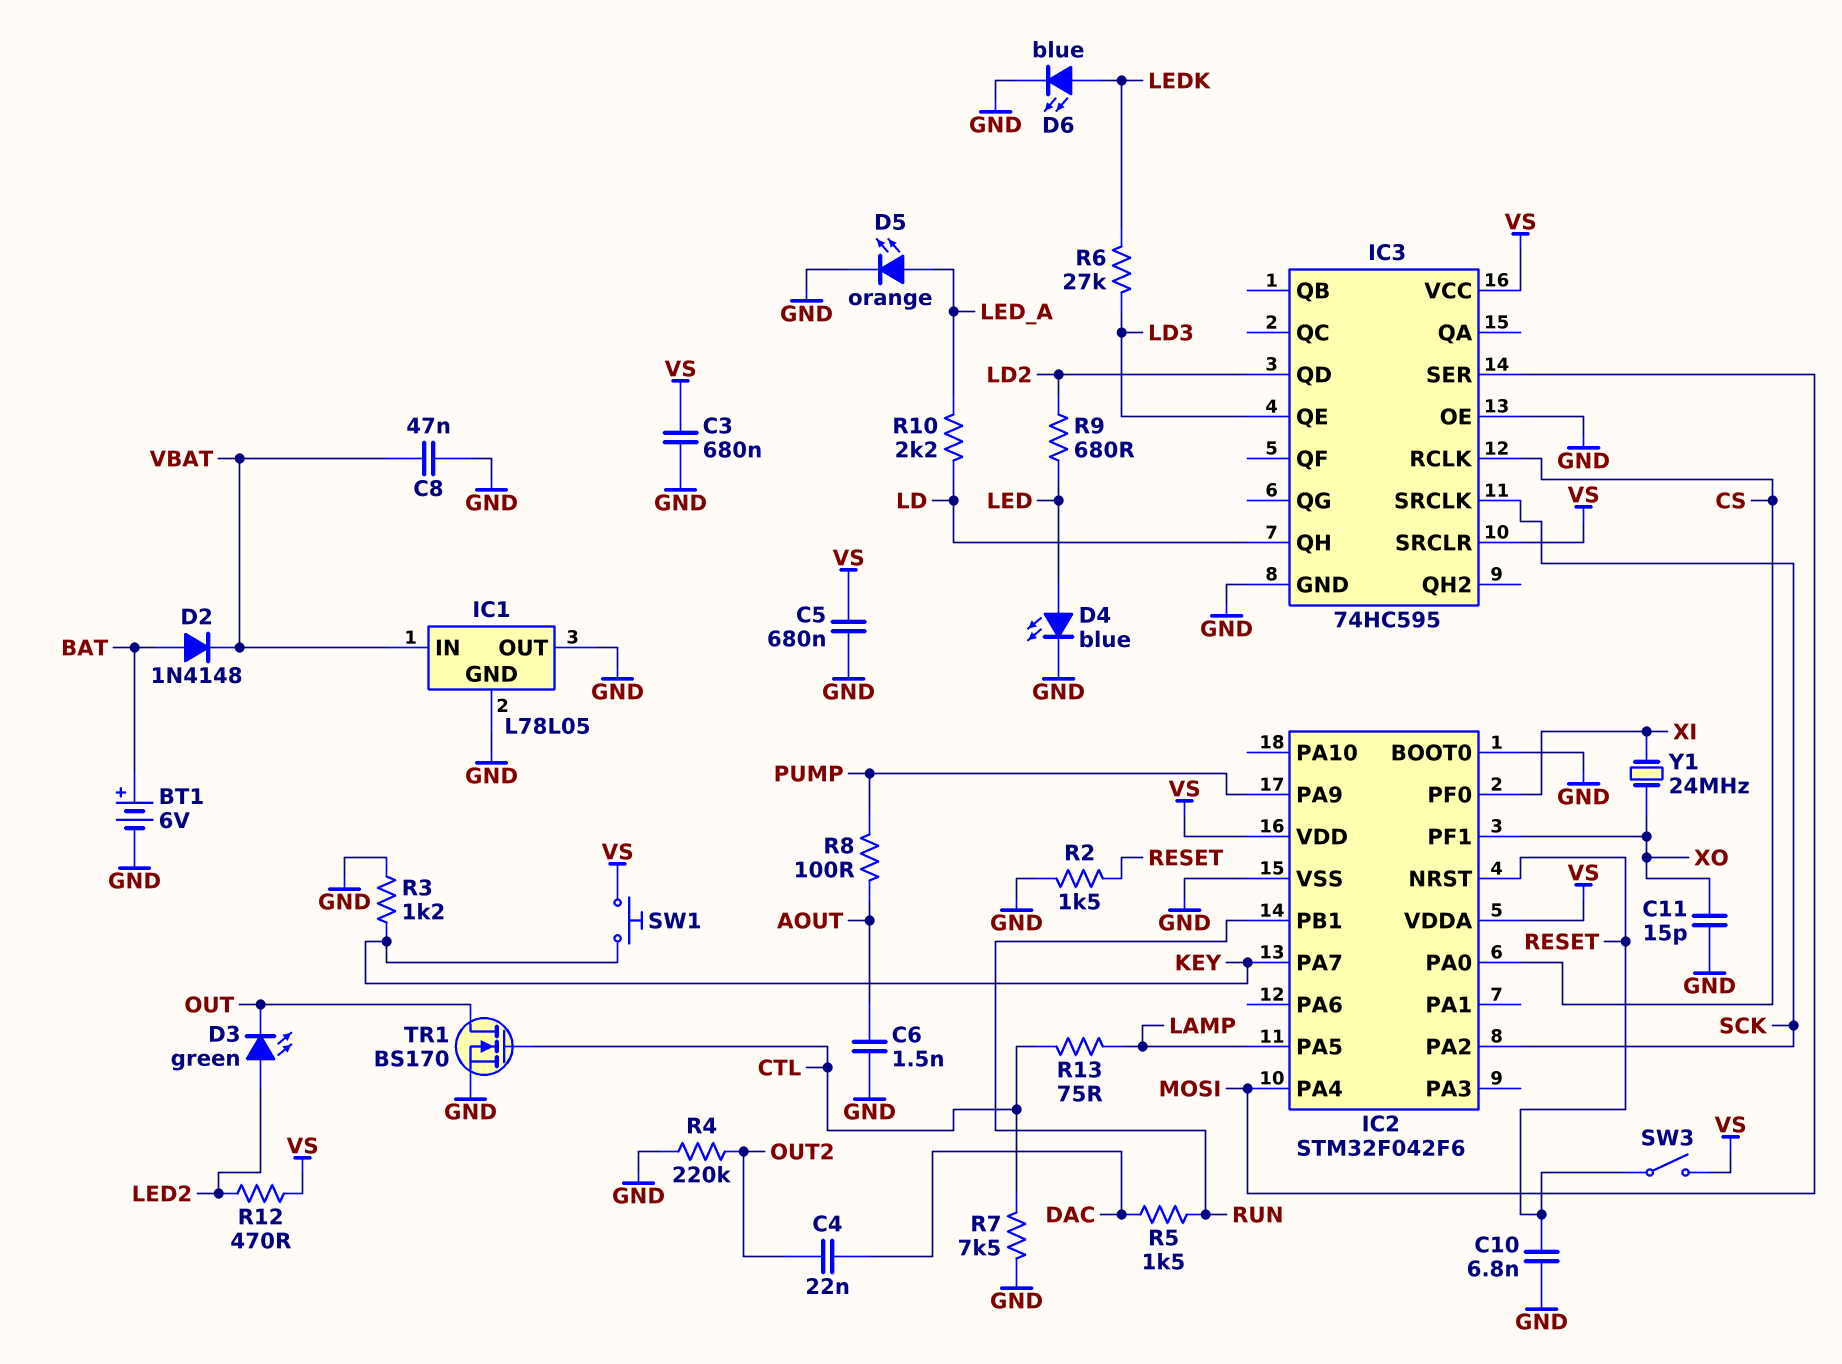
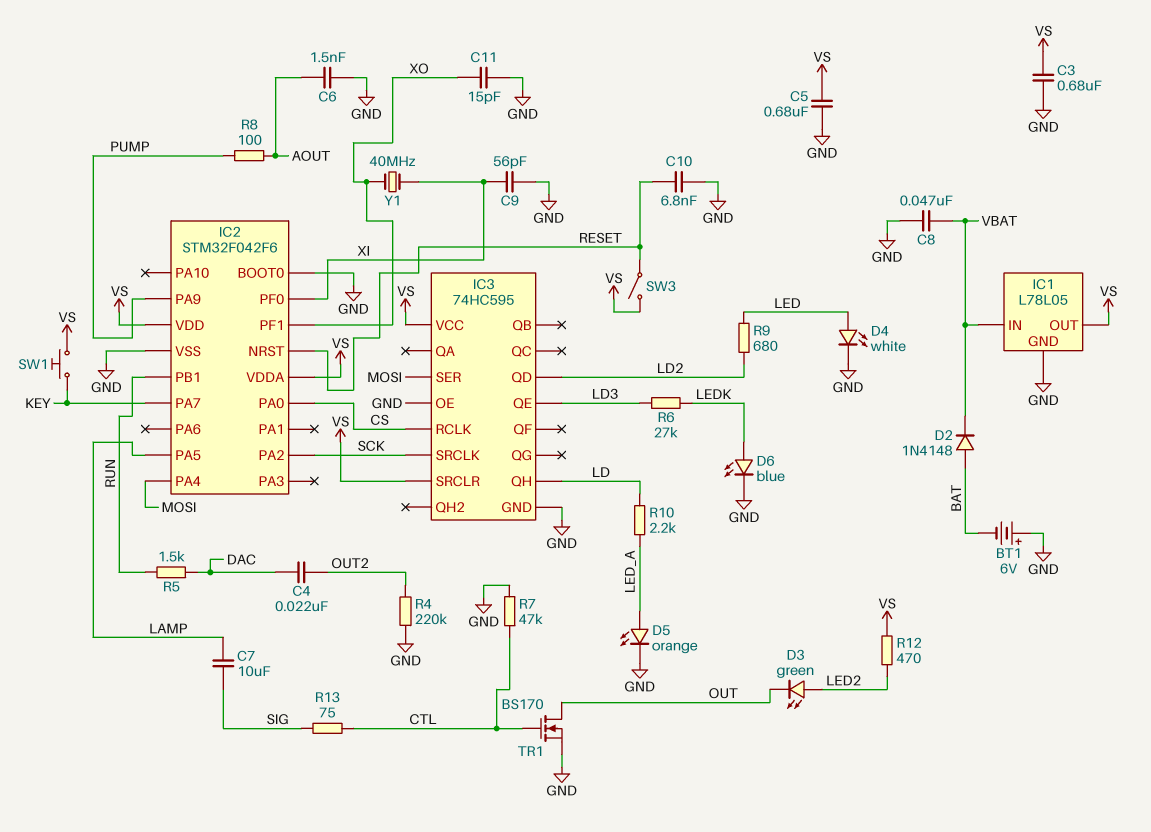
BT1: 6V (plus BAT, minus GND) -> 6V (plus GND, minus BAT)
C7: none -> 10uF (LAMP, SIG)
C9: none -> 56pF (GND, XI)
D4: LED blue (A LED, K GND) -> LED white (A LED, K GND)
IC1 pin OUT: GND -> VS
R2: 1.5k (GND, RESET) -> none
R3: 1.2k (GND, KEY) -> none
R7: 7.5k (CTL, GND) -> 47k (CTL, GND)
R13: 75 (CTL, LAMP) -> 75 (CTL, SIG)
Y1: 24MHz (XI, XO) -> 40MHz (XI, XO)

